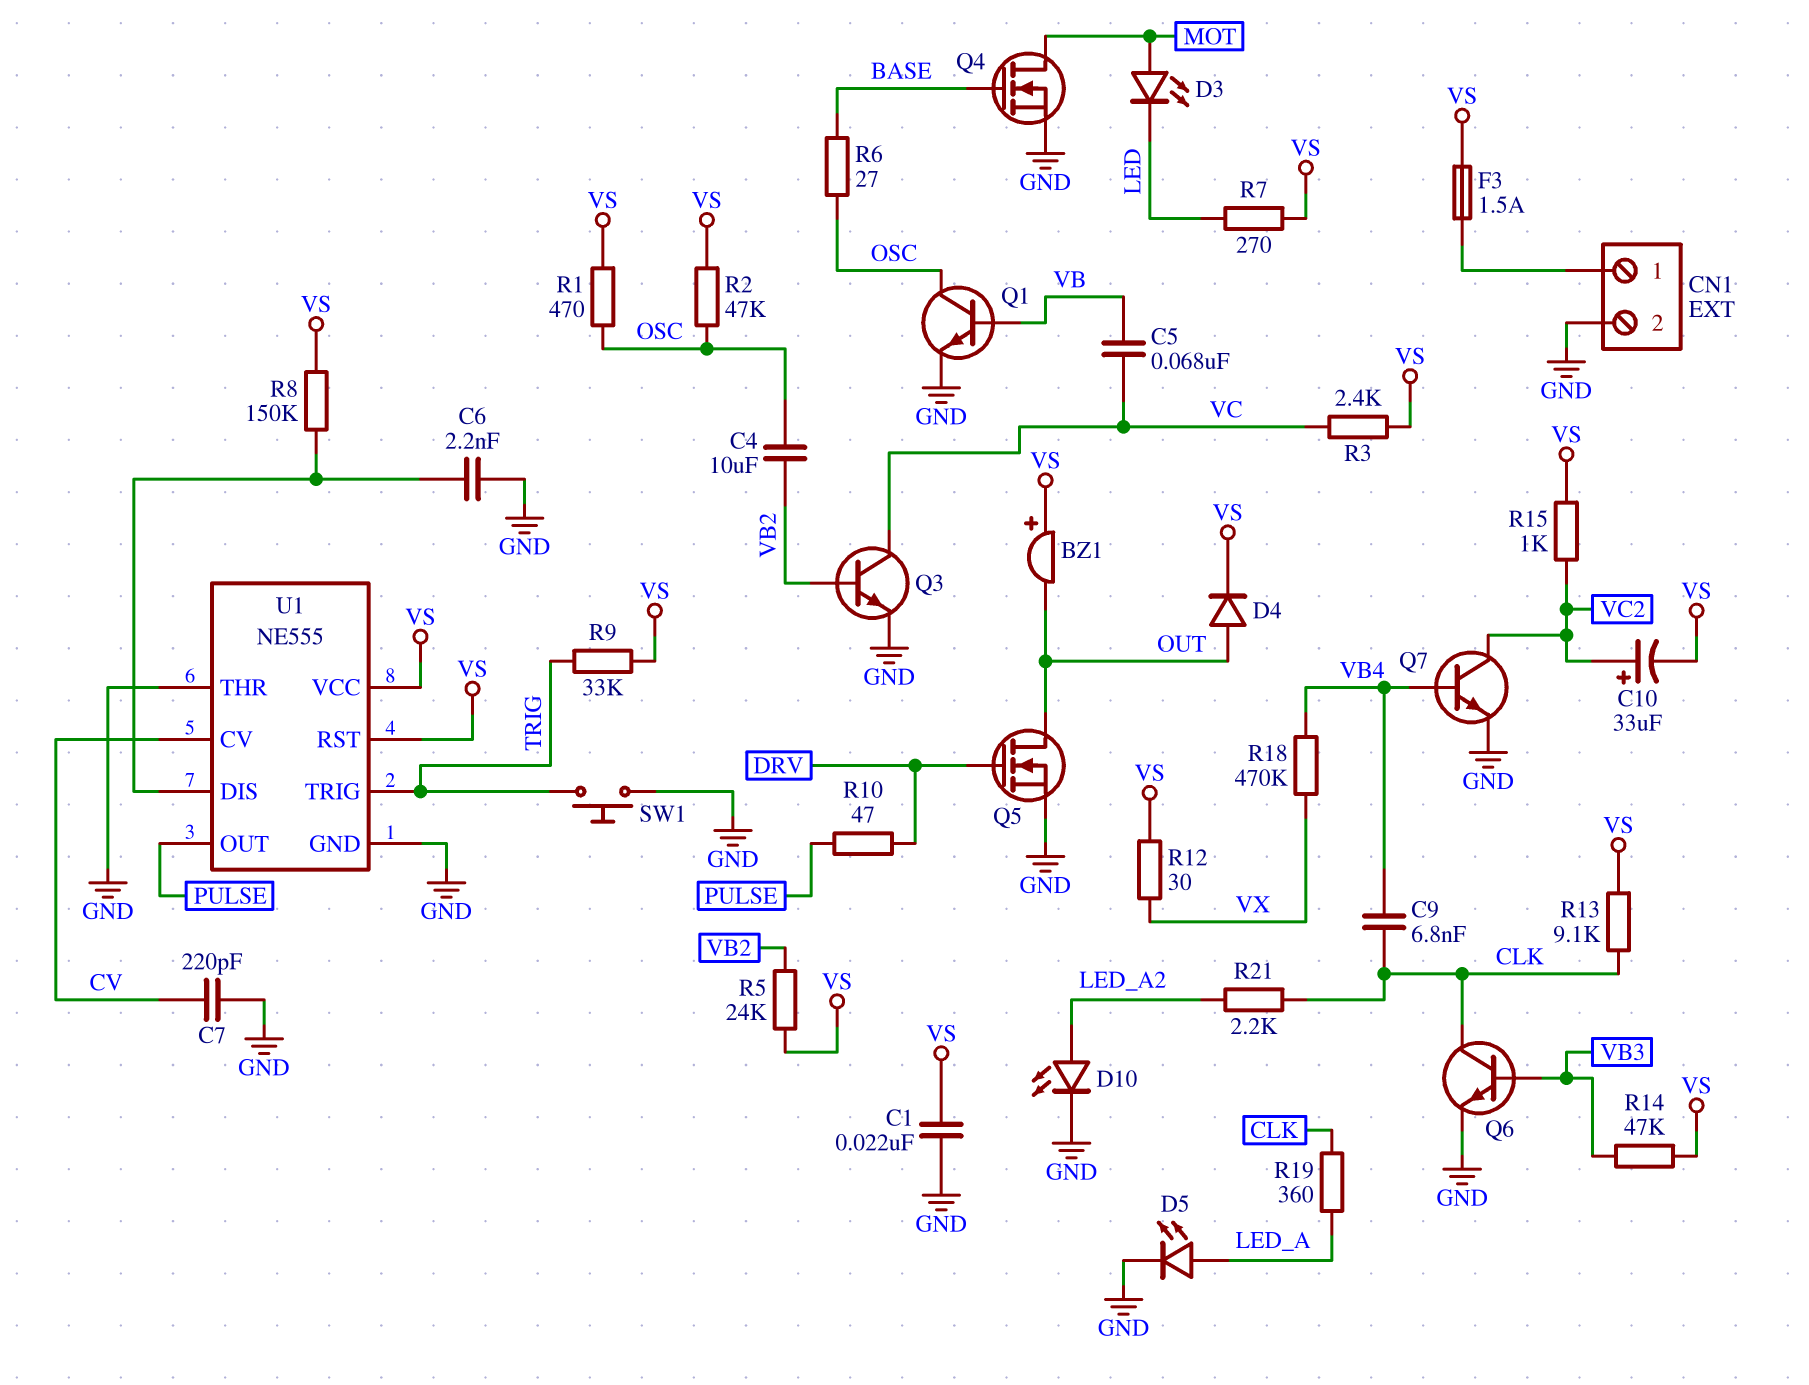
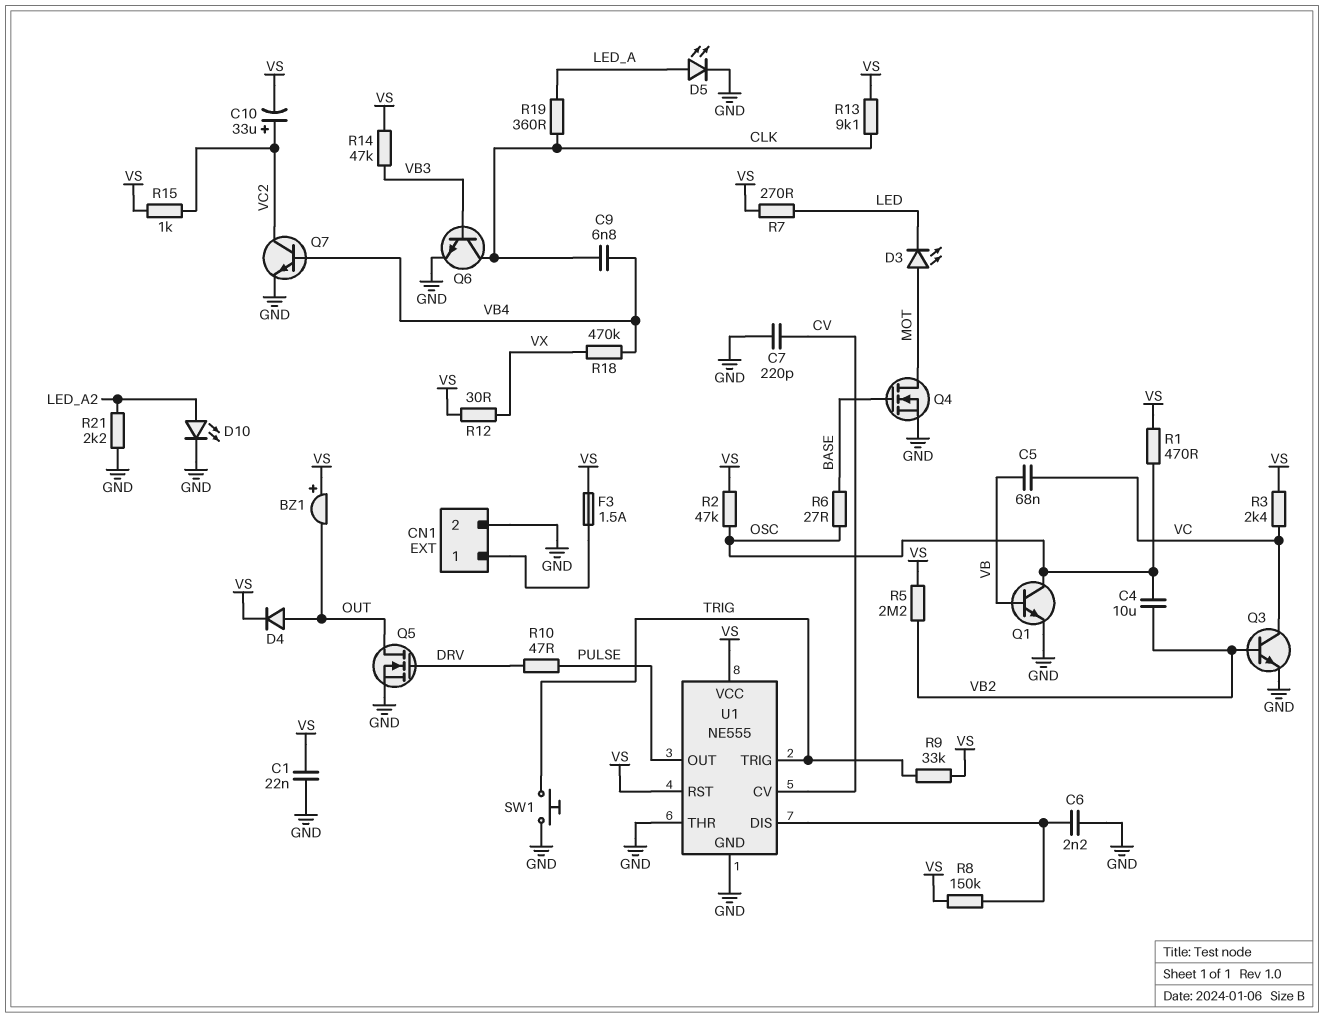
R5: 24k (VB2, VS) -> 2.2M (VB2, VS)
R21: 2.2k (CLK, LED_A2) -> 2.2k (GND, LED_A2)

